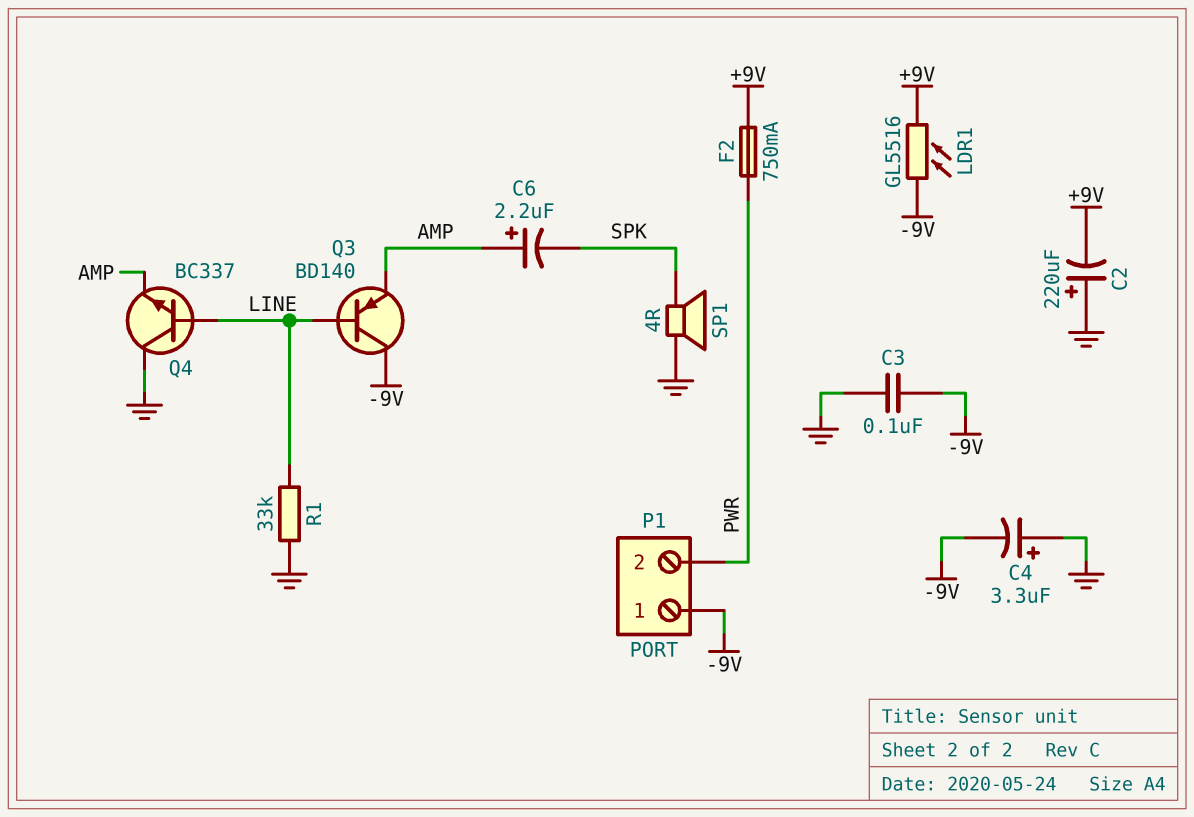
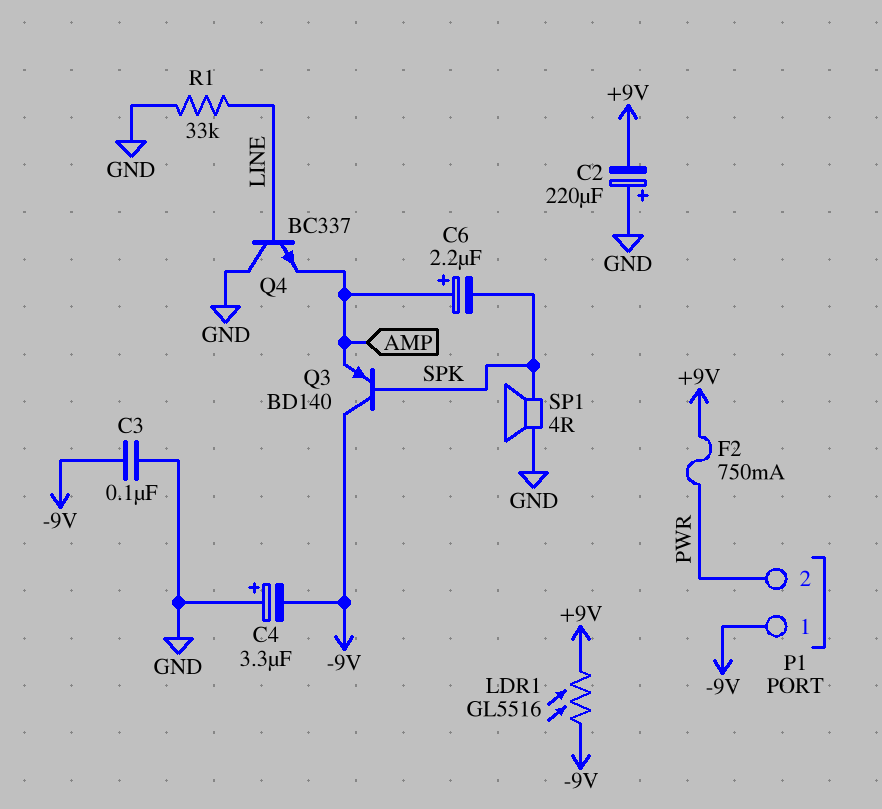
Q3: PNP BD140 (B LINE, C -9V, E AMP) -> PNP BD140 (B SPK, C -9V, E AMP)

